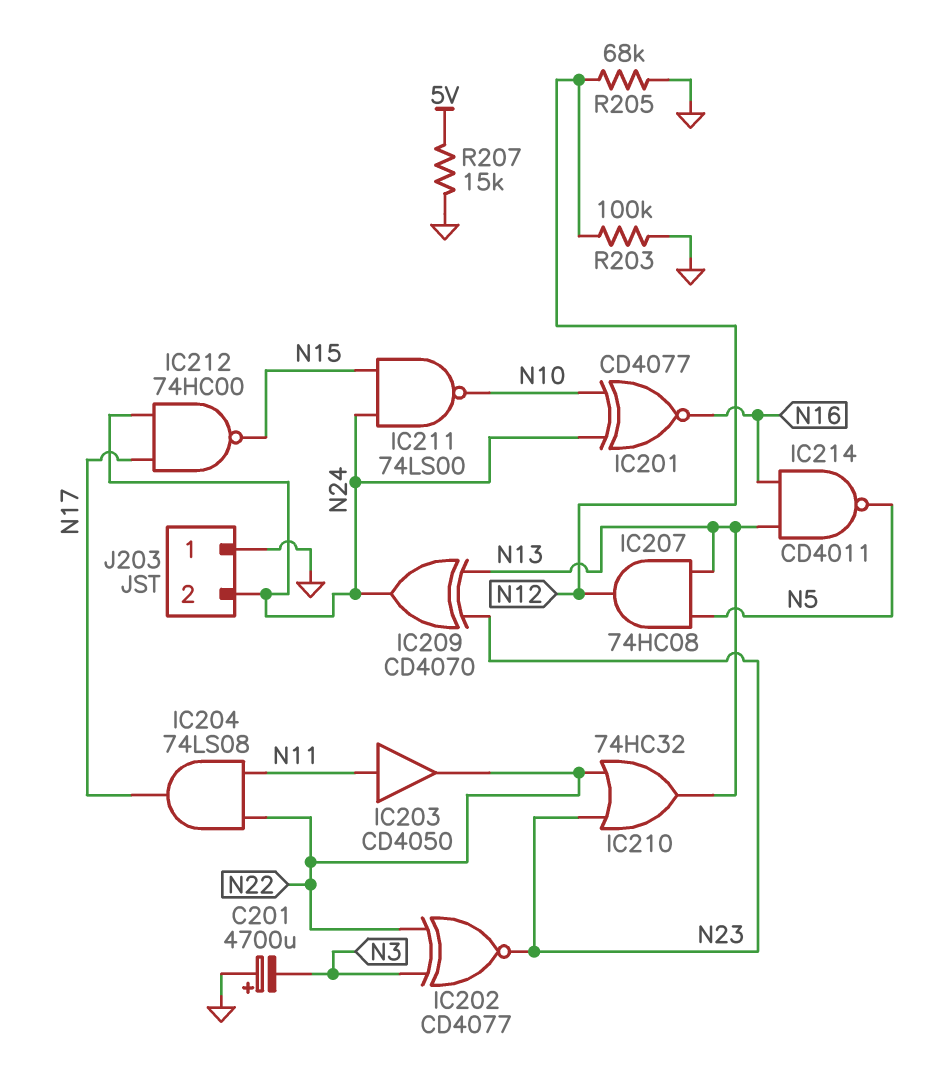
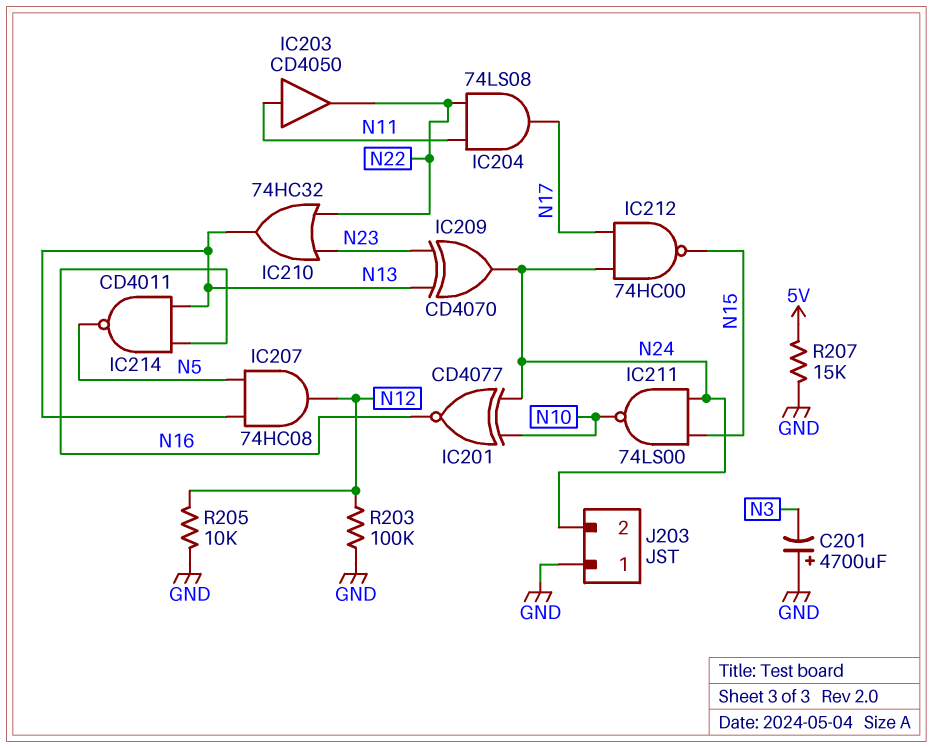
IC202: XNOR CD4077 (in N3, in N22, out N23) -> none
R205: 68k (GND, N12) -> 10k (GND, N12)

